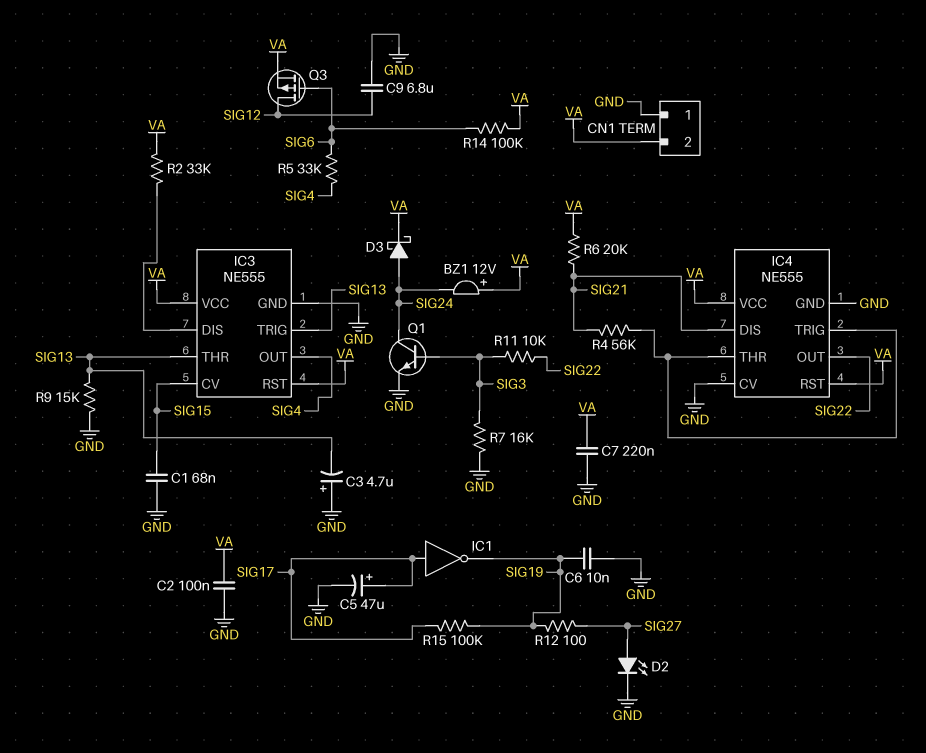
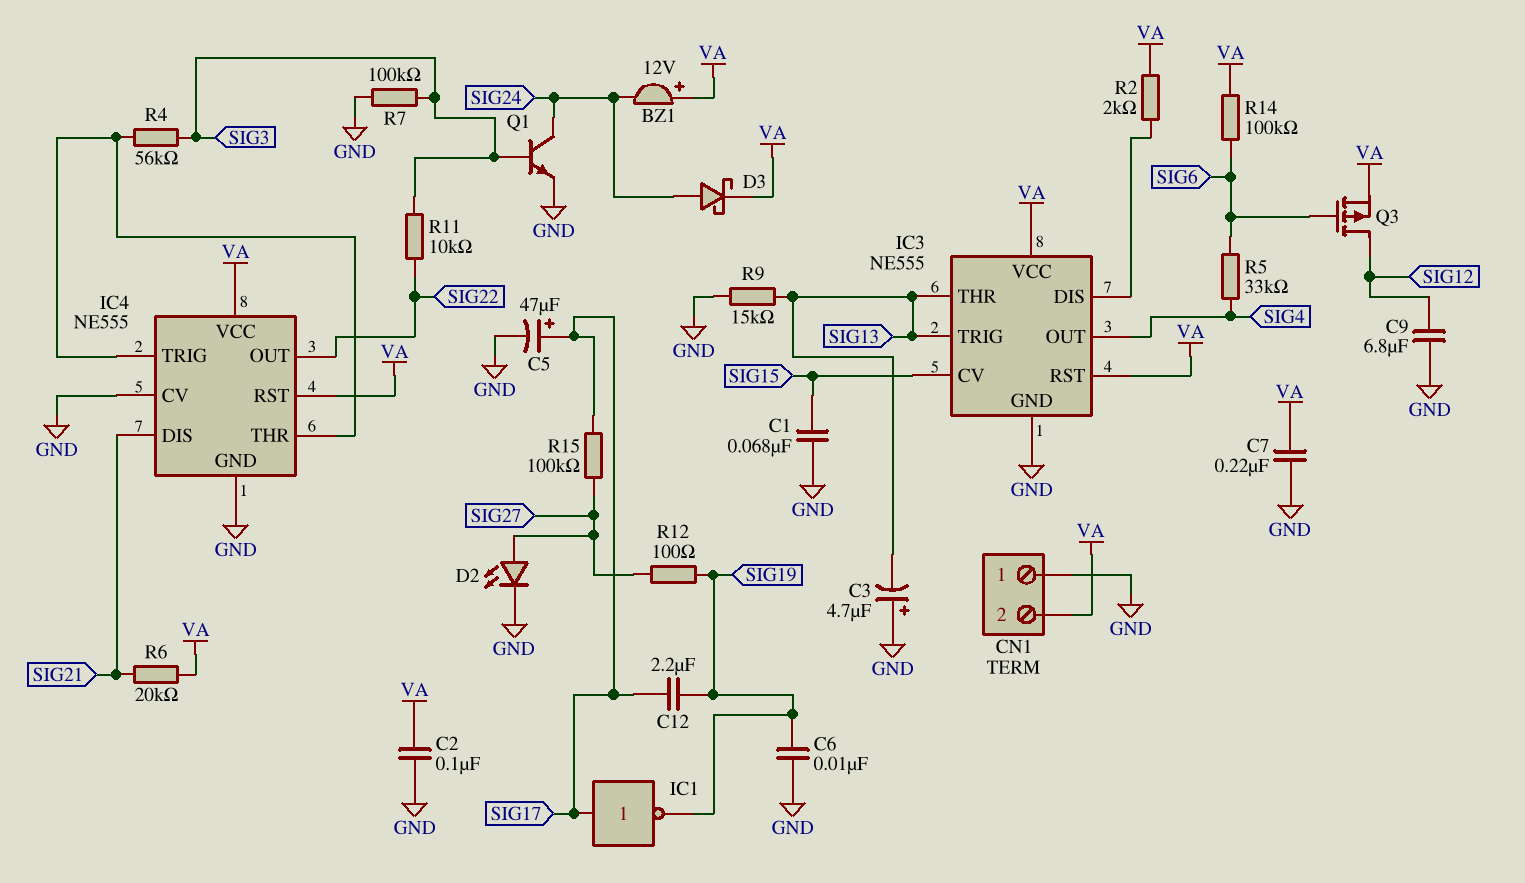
C12: none -> 2.2uF (SIG17, SIG19)
R2: 33k (IC3/DIS, VA) -> 2k (IC3/DIS, VA)
R4: 56k (IC4/THR, SIG21) -> 56k (IC4/THR, SIG3)
R7: 16k (GND, SIG3) -> 100k (GND, SIG3)
R15: 100k (SIG17, SIG19) -> 100k (SIG17, SIG27)

